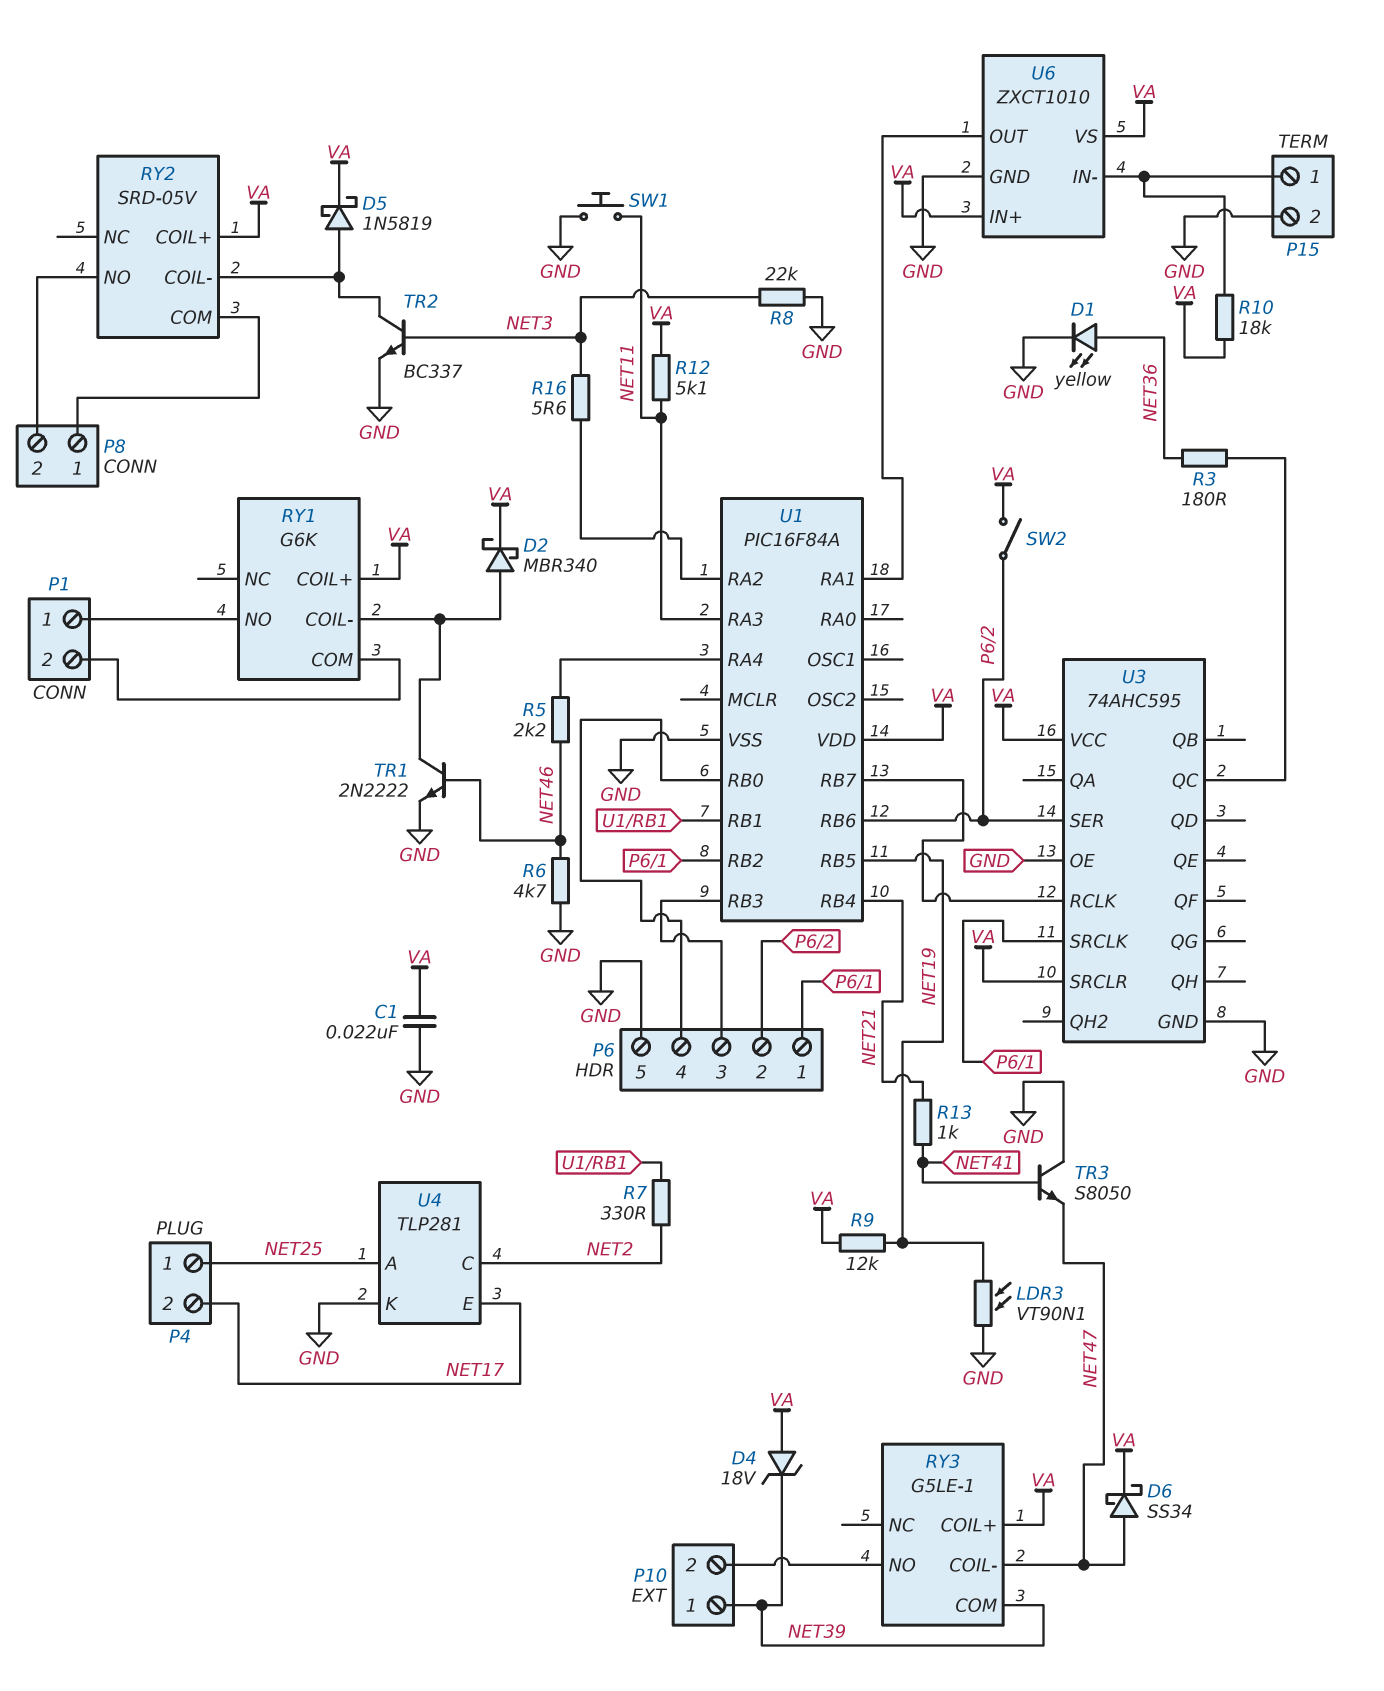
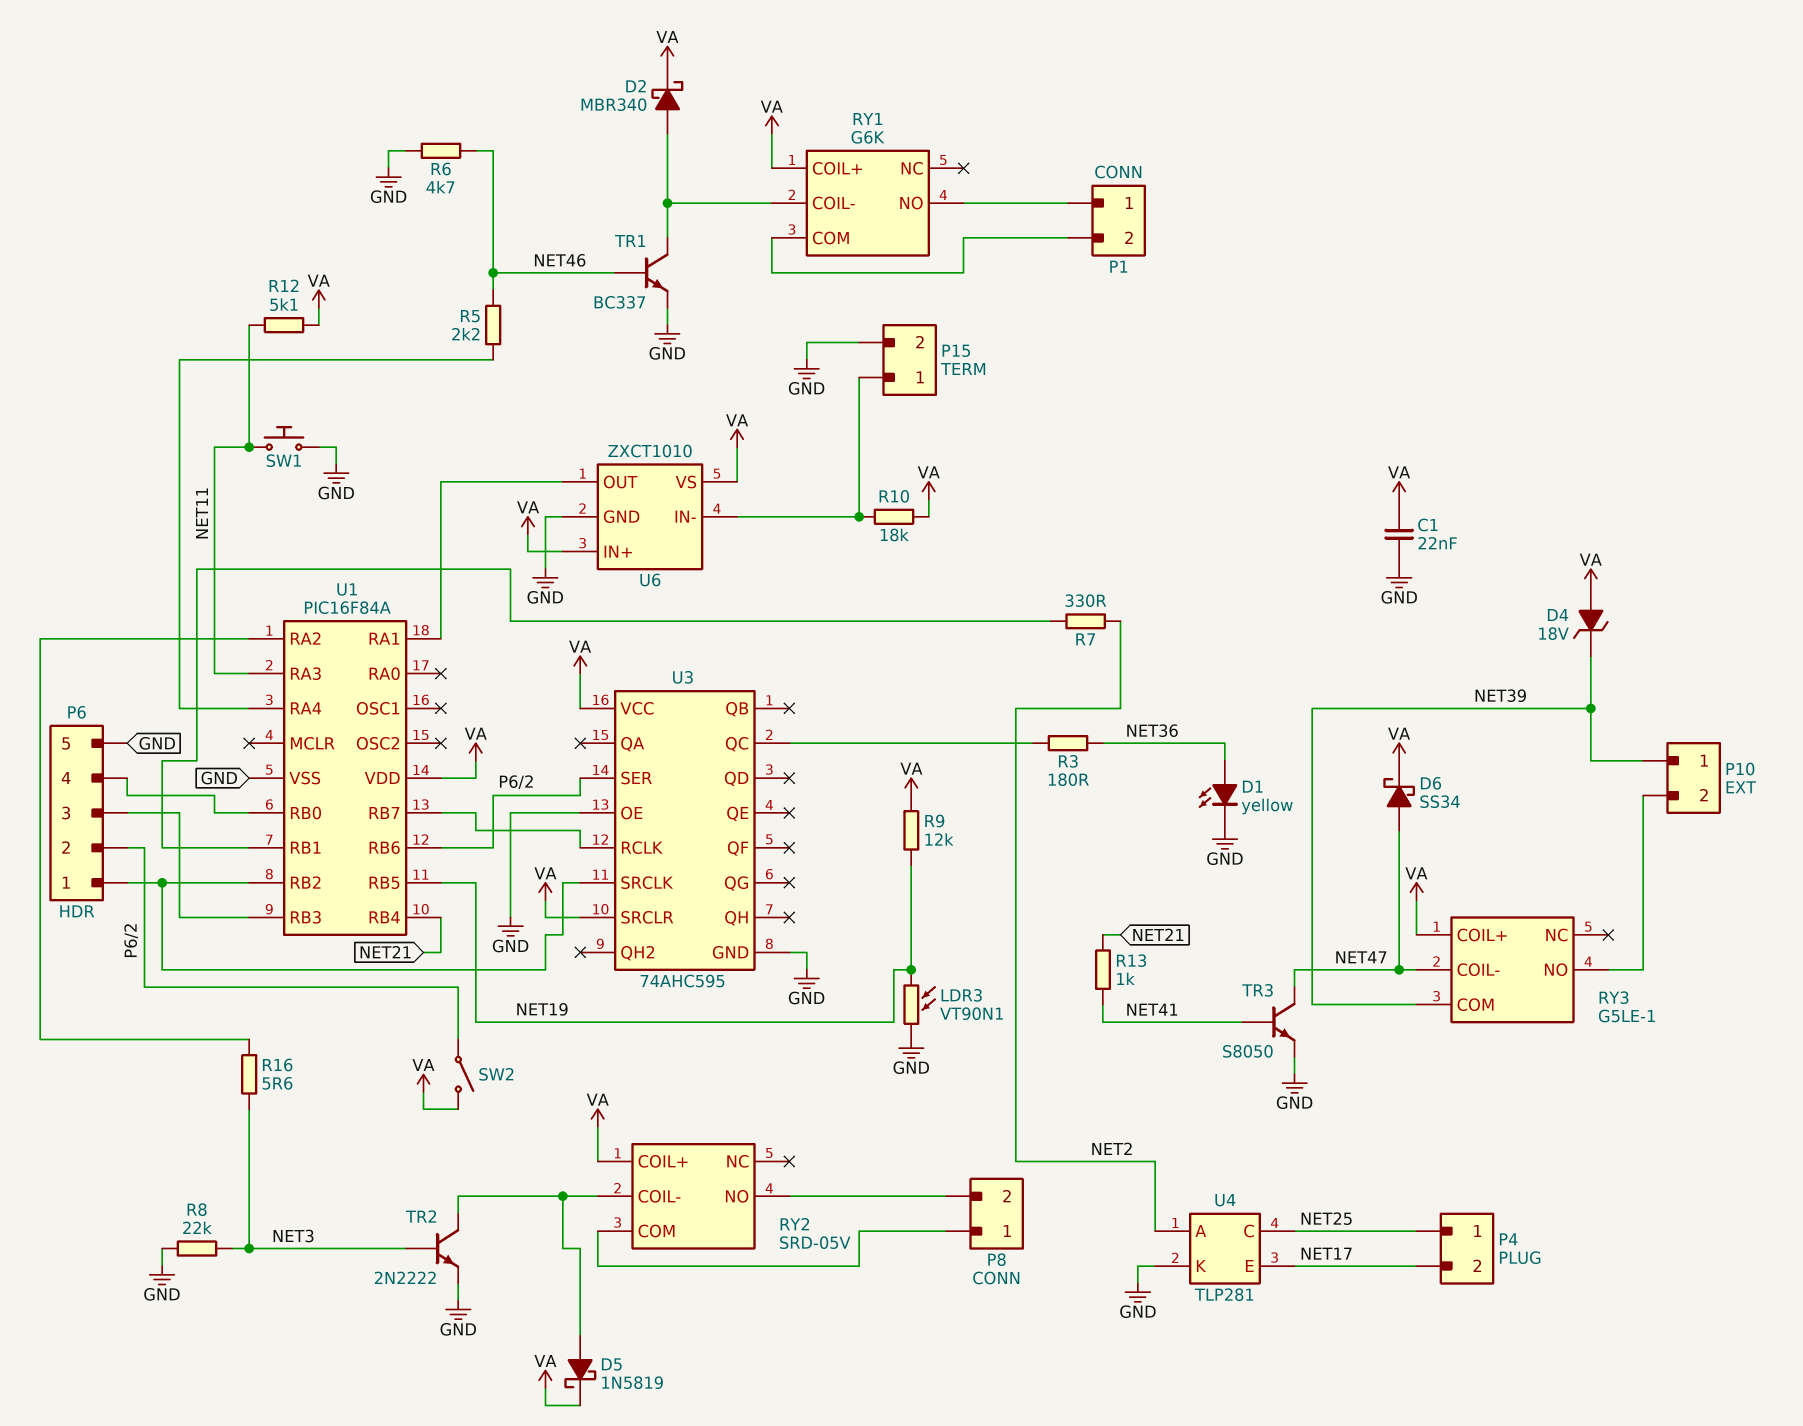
TR1: NPN 2N2222 (B NET46, C RY1/COIL-, E GND) -> NPN BC337 (B NET46, C RY1/COIL-, E GND)
TR2: NPN BC337 (B NET3, C RY2/COIL-, E GND) -> NPN 2N2222 (B NET3, C RY2/COIL-, E GND)
TR3: NPN S8050 (B NET41, C GND, E NET47) -> NPN S8050 (B NET41, C NET47, E GND)
U4 pin A: NET25 -> NET2
U4 pin C: NET2 -> NET25

